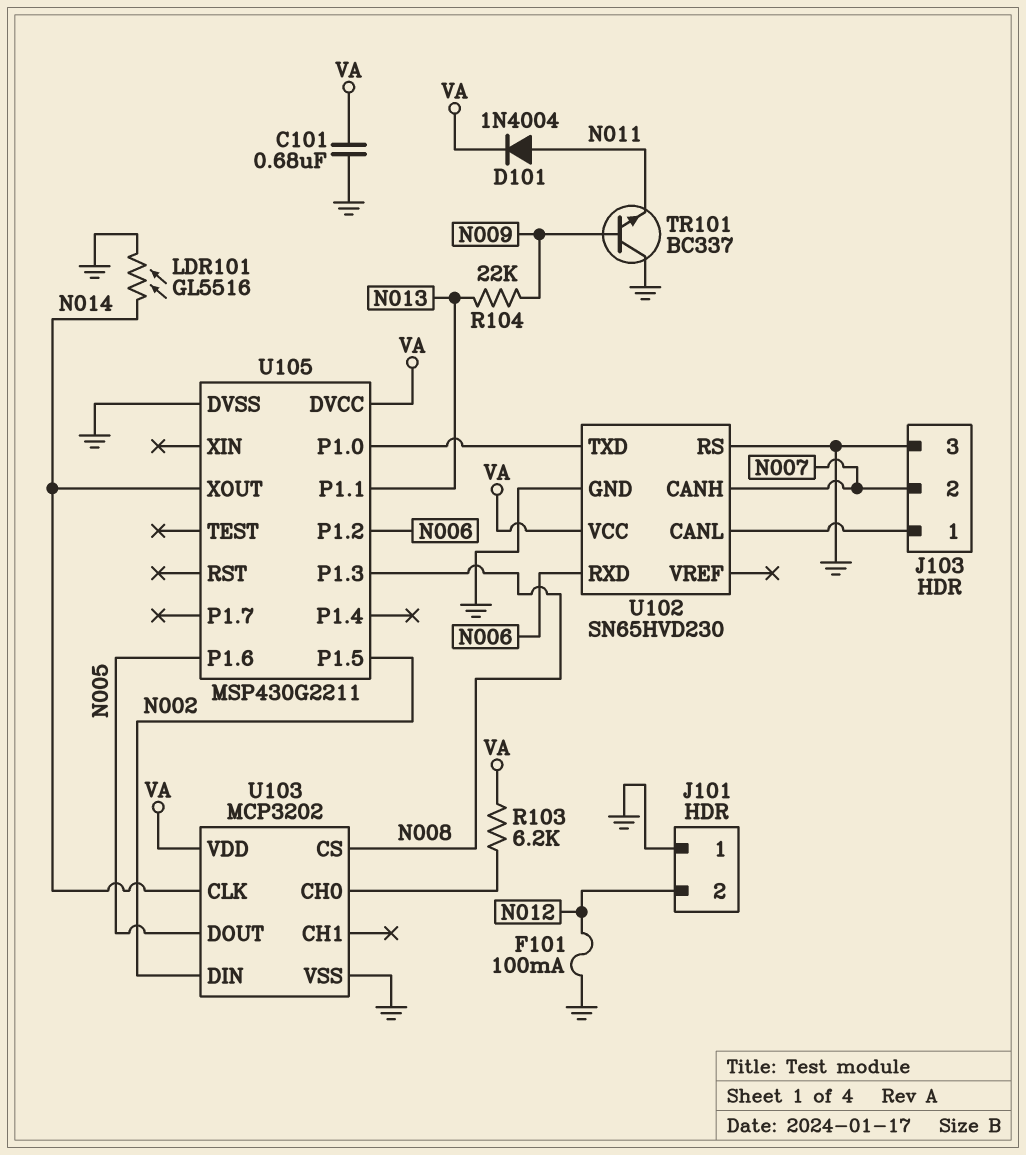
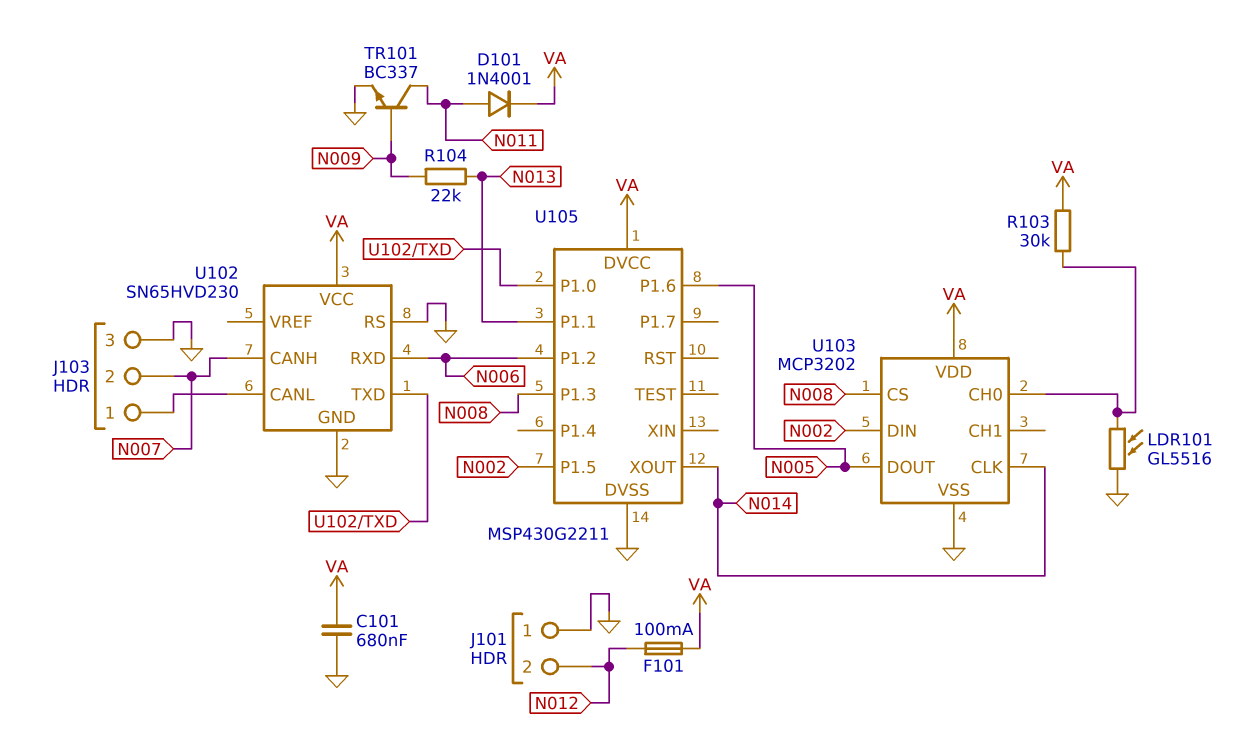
D101: diode 1N4004 (A N011, K VA) -> diode 1N4001 (A N011, K VA)
F101: 100mA (GND, N012) -> 100mA (N012, VA)
LDR101: GL5516 (GND, N014) -> GL5516 (GND, U103/CH0)
R103: 6.2k (U103/CH0, VA) -> 30k (U103/CH0, VA)
TR101: NPN BC337 (B N009, C GND, E N011) -> NPN BC337 (B N009, C N011, E GND)

